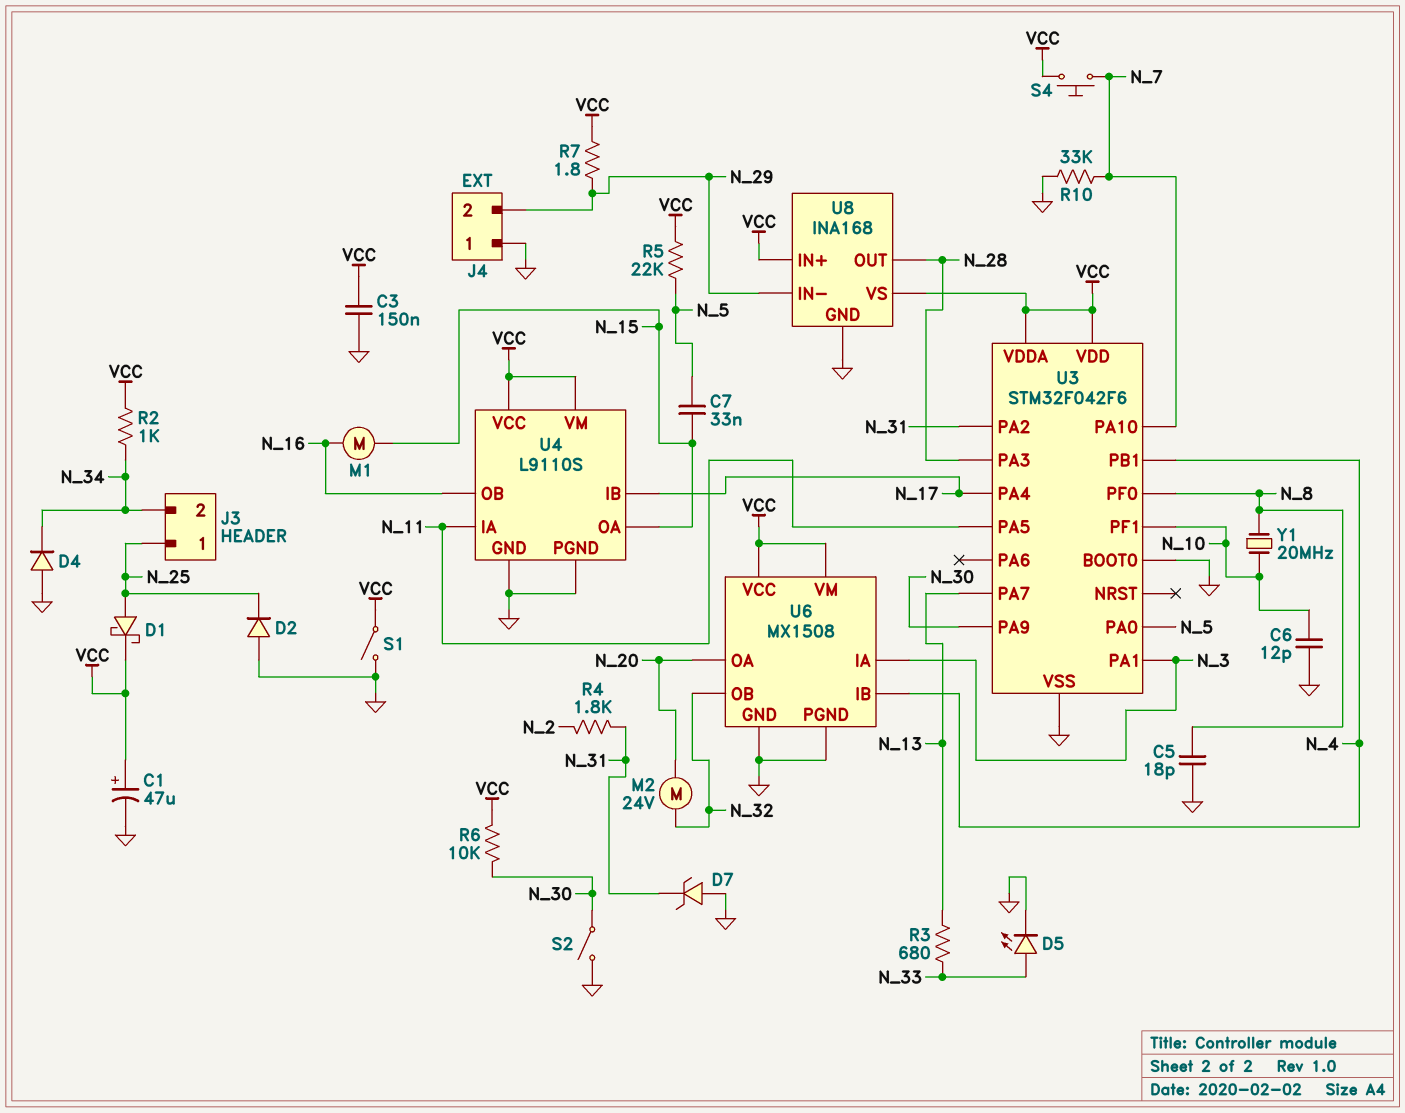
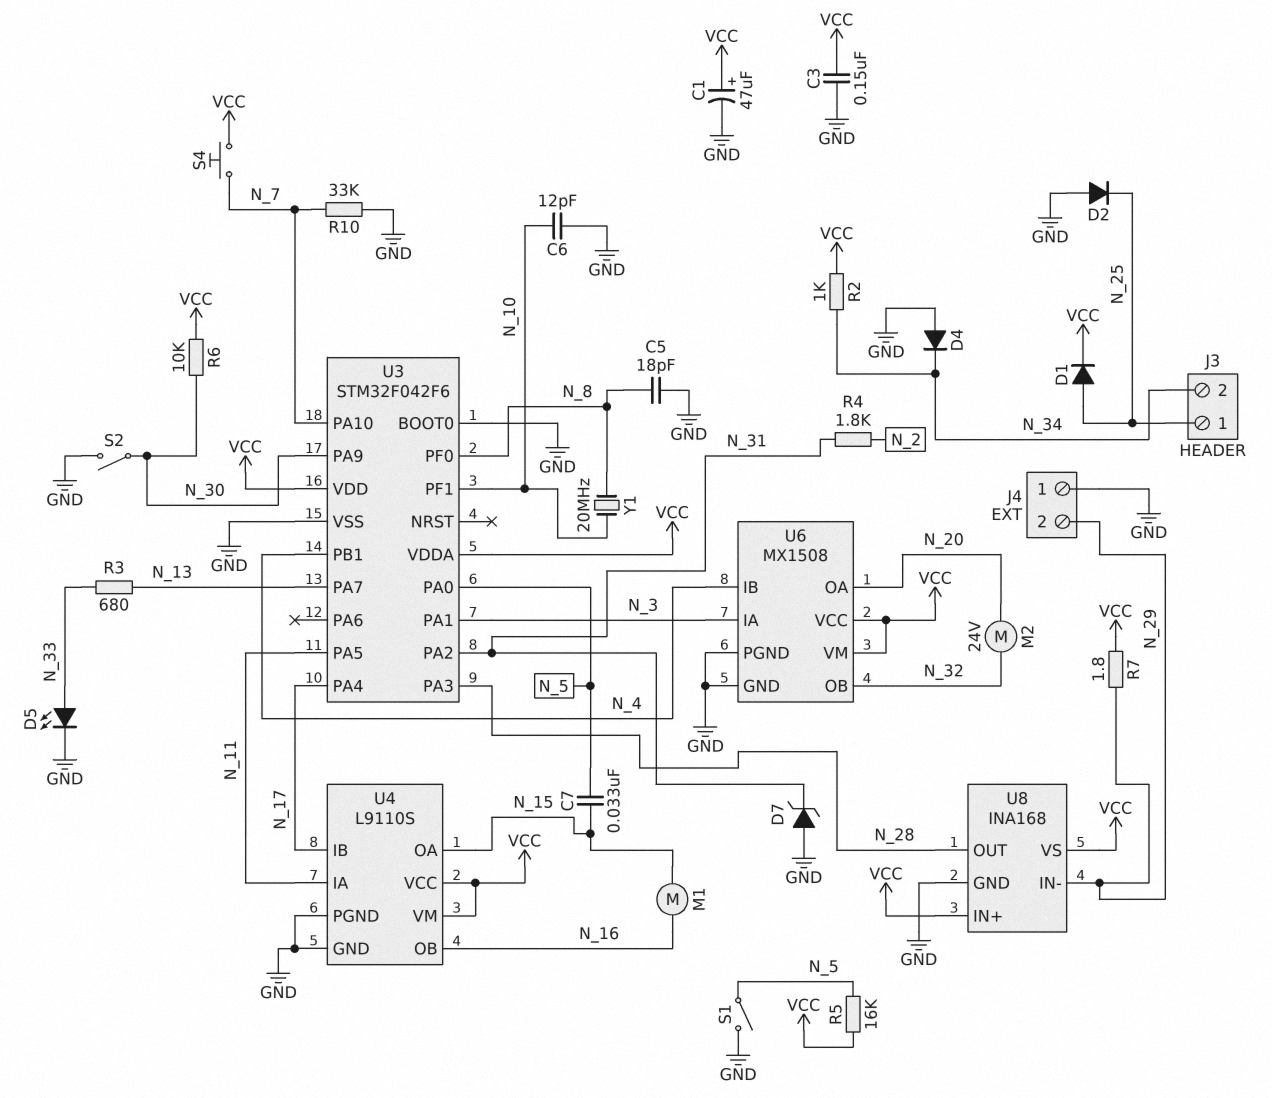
D1: schottky (A N_25, K VCC) -> diode (A N_25, K VCC)
R5: 22k (N_5, VCC) -> 16k (N_5, VCC)
S1: switch (GND, VCC) -> switch (GND, N_5)

